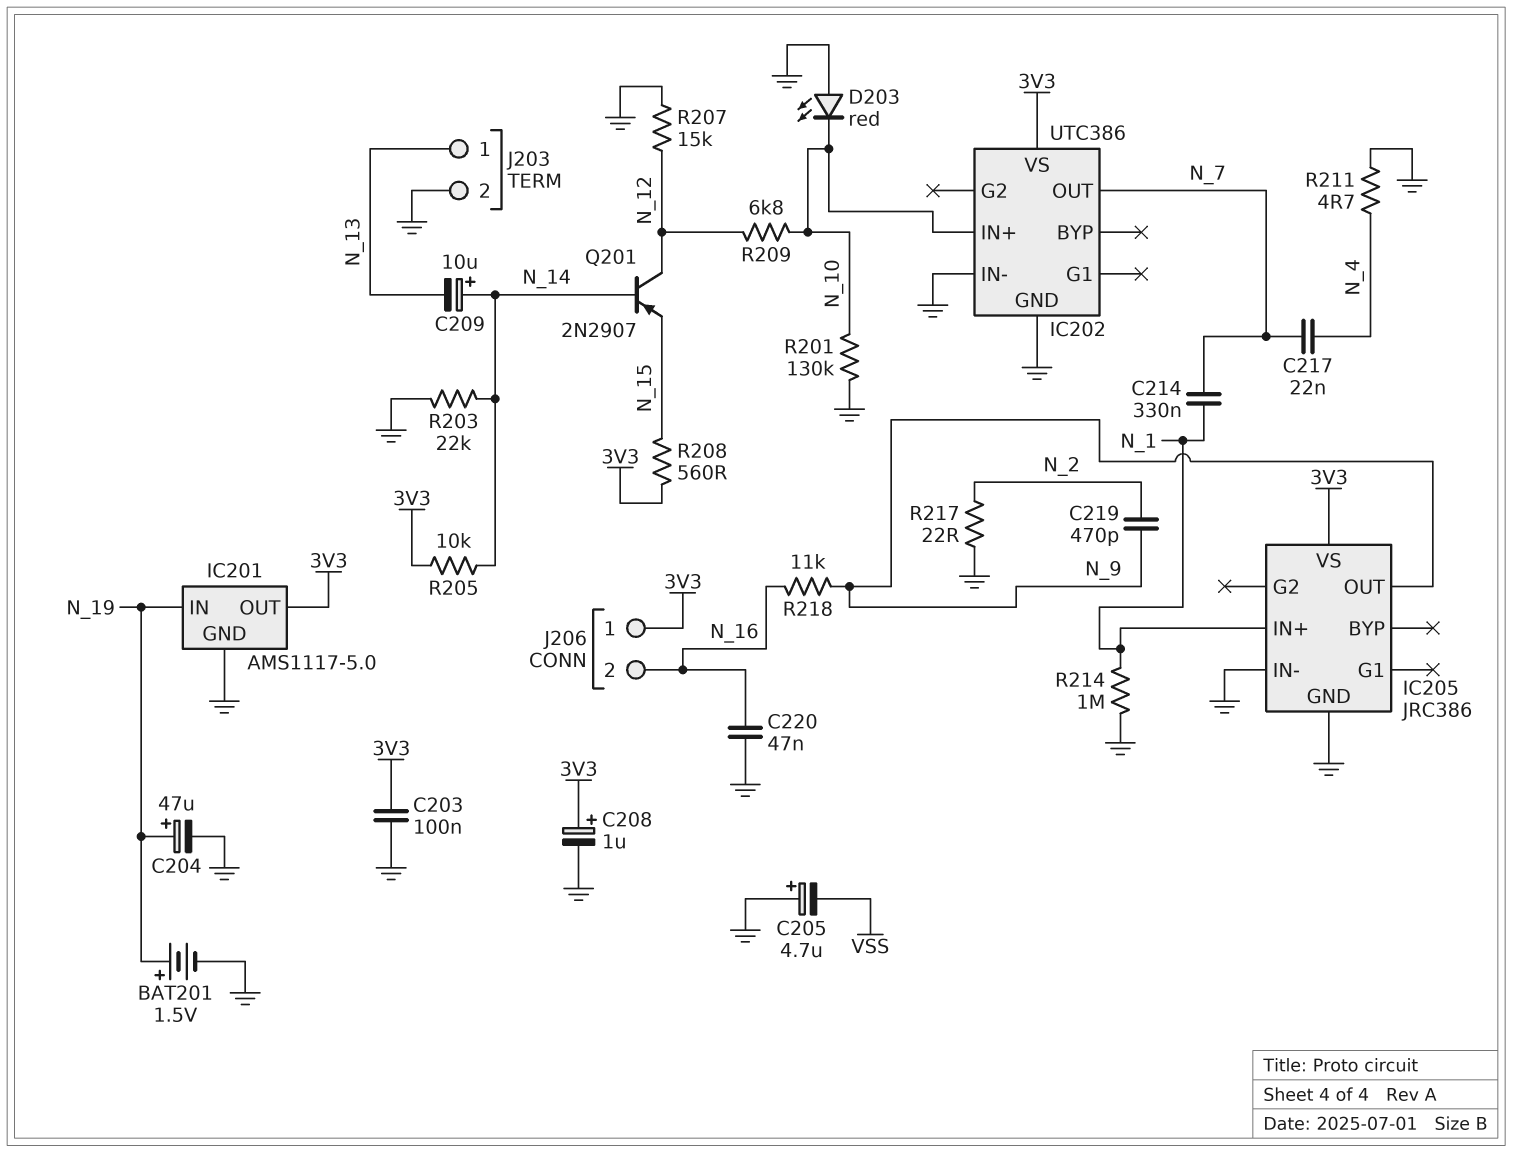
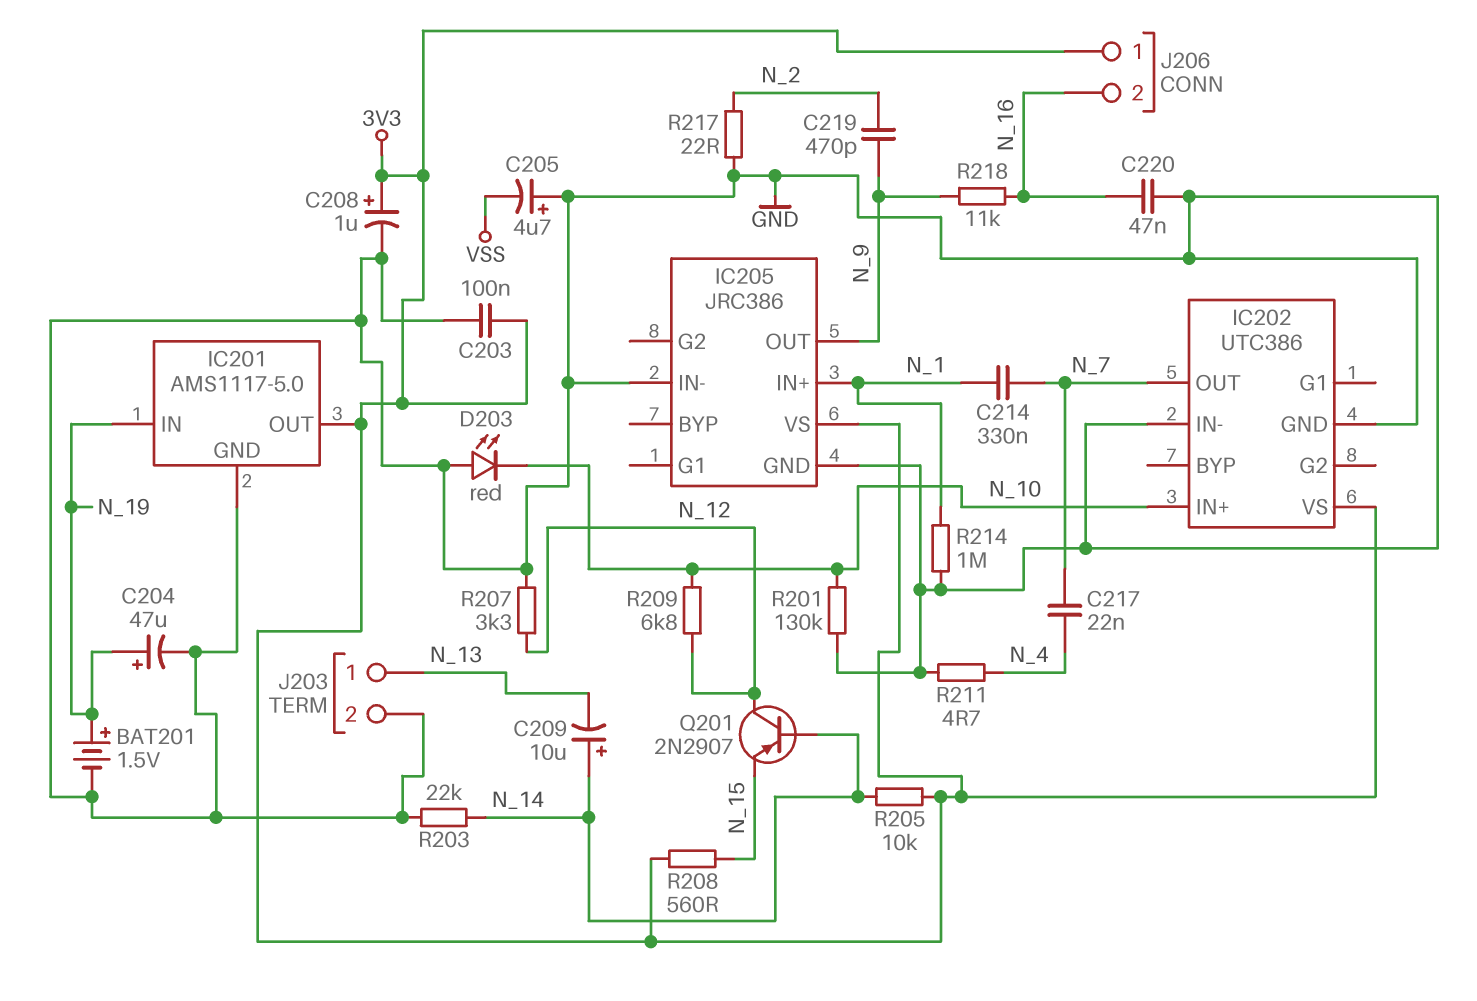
R207: 15k (GND, N_12) -> 3.3k (GND, N_12)

